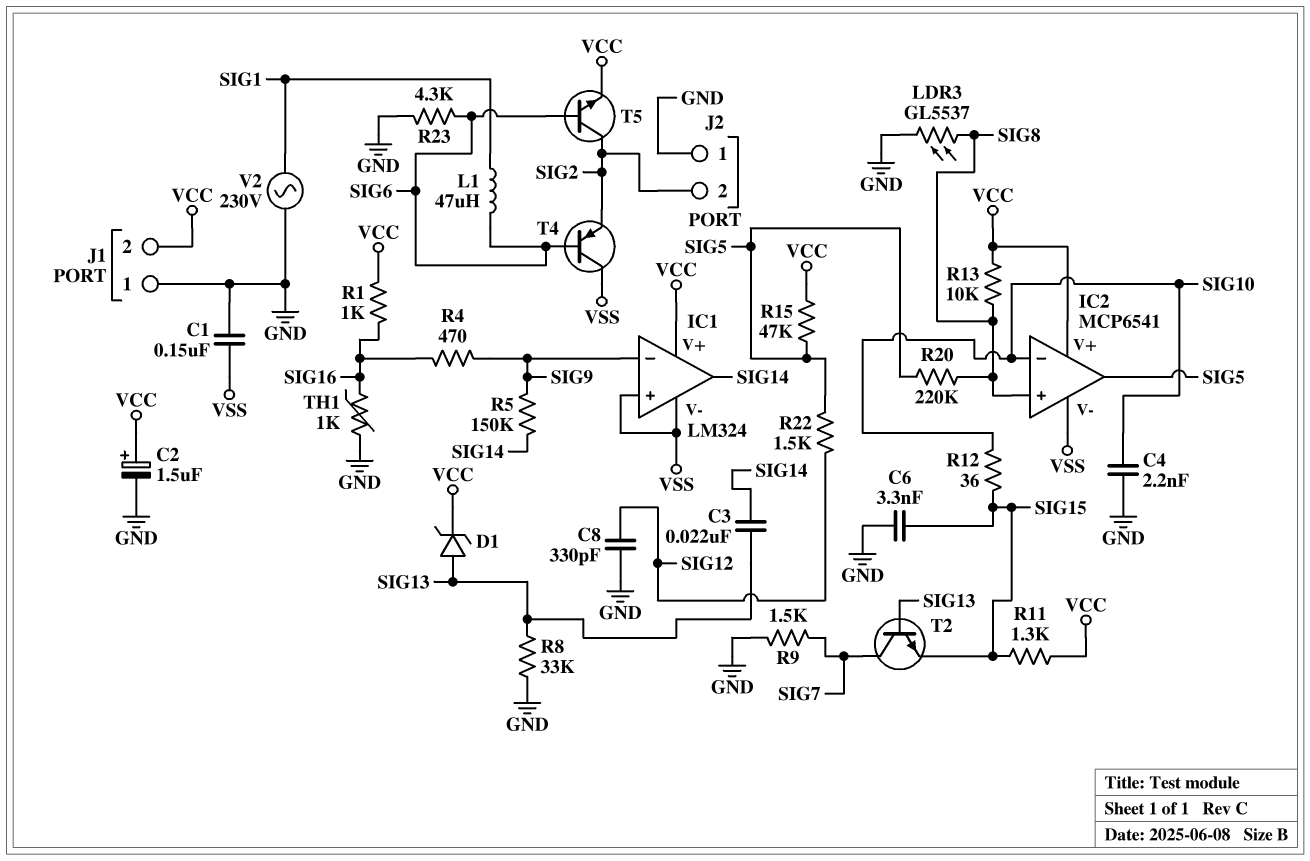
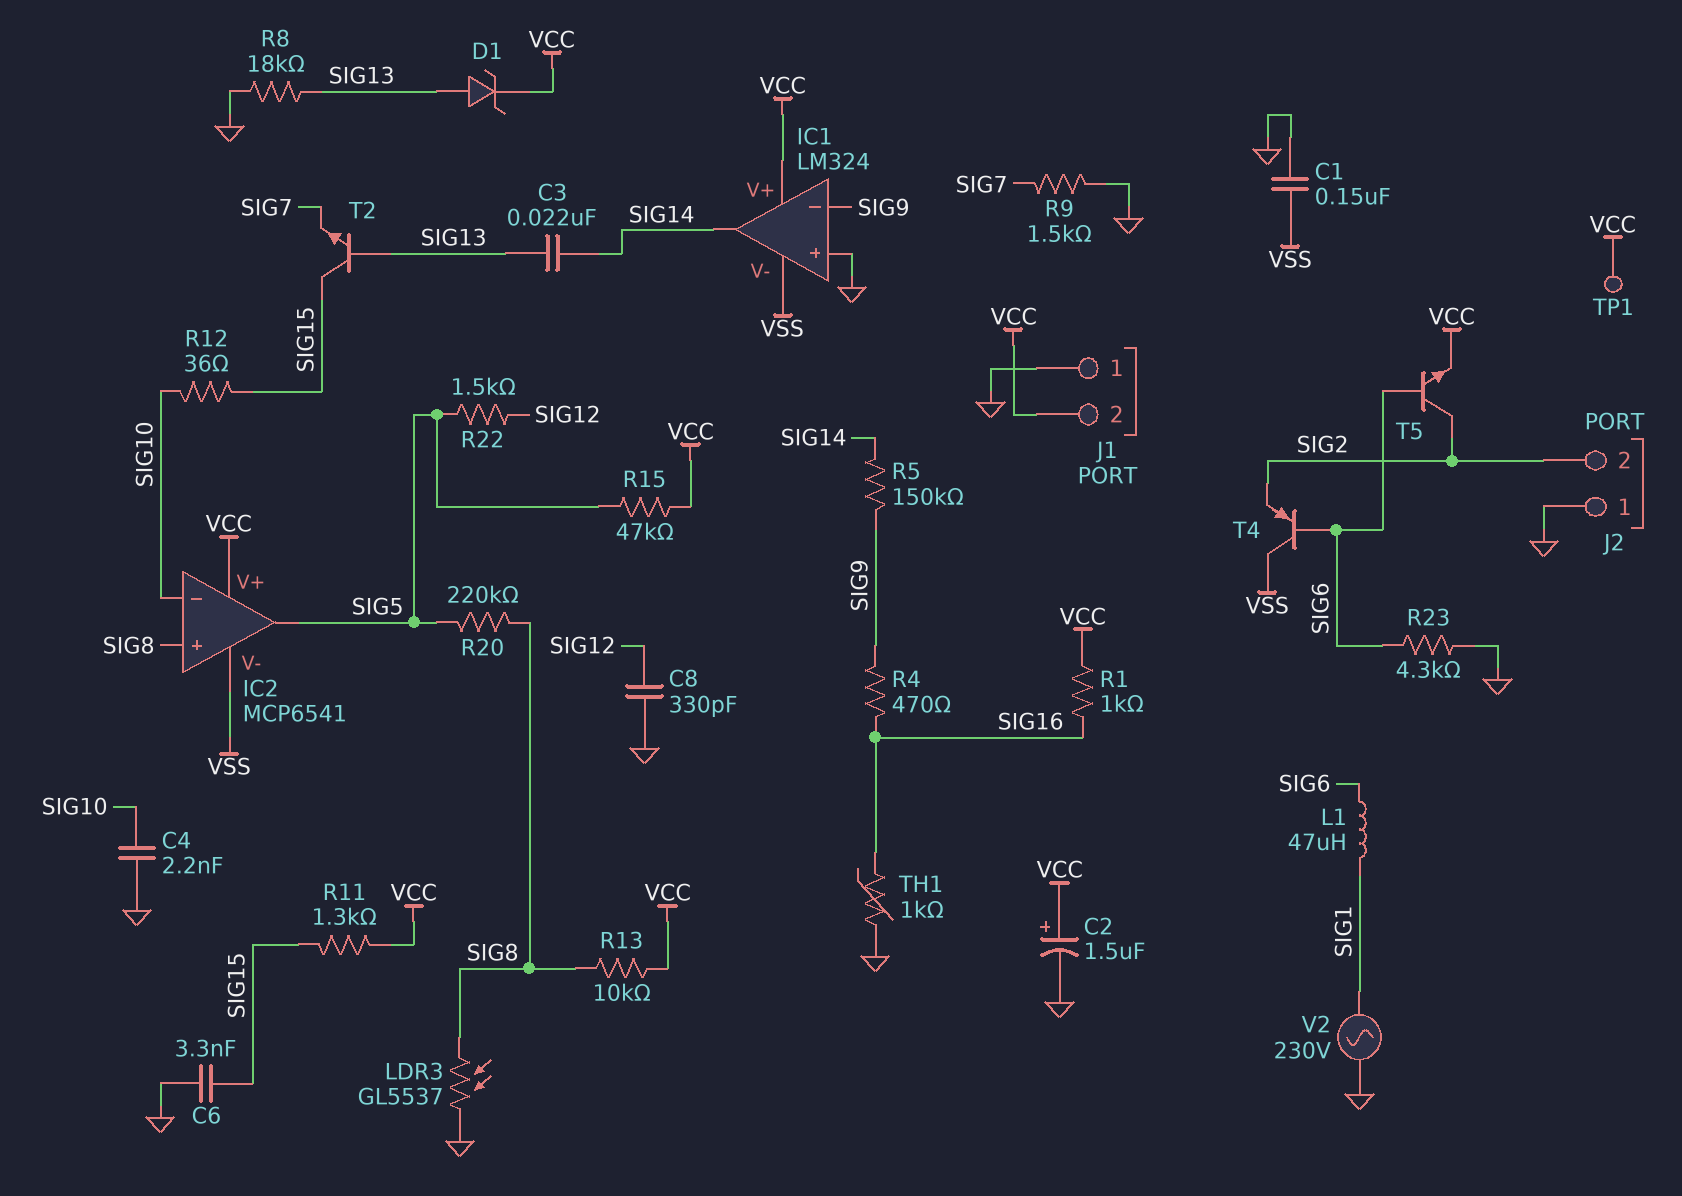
IC1 pin in+: VSS -> GND
R8: 33k (GND, SIG13) -> 18k (GND, SIG13)
T2: NPN (B SIG13, C SIG7, E SIG15) -> NPN (B SIG13, C SIG15, E SIG7)
TP1: none -> test point (VCC)

